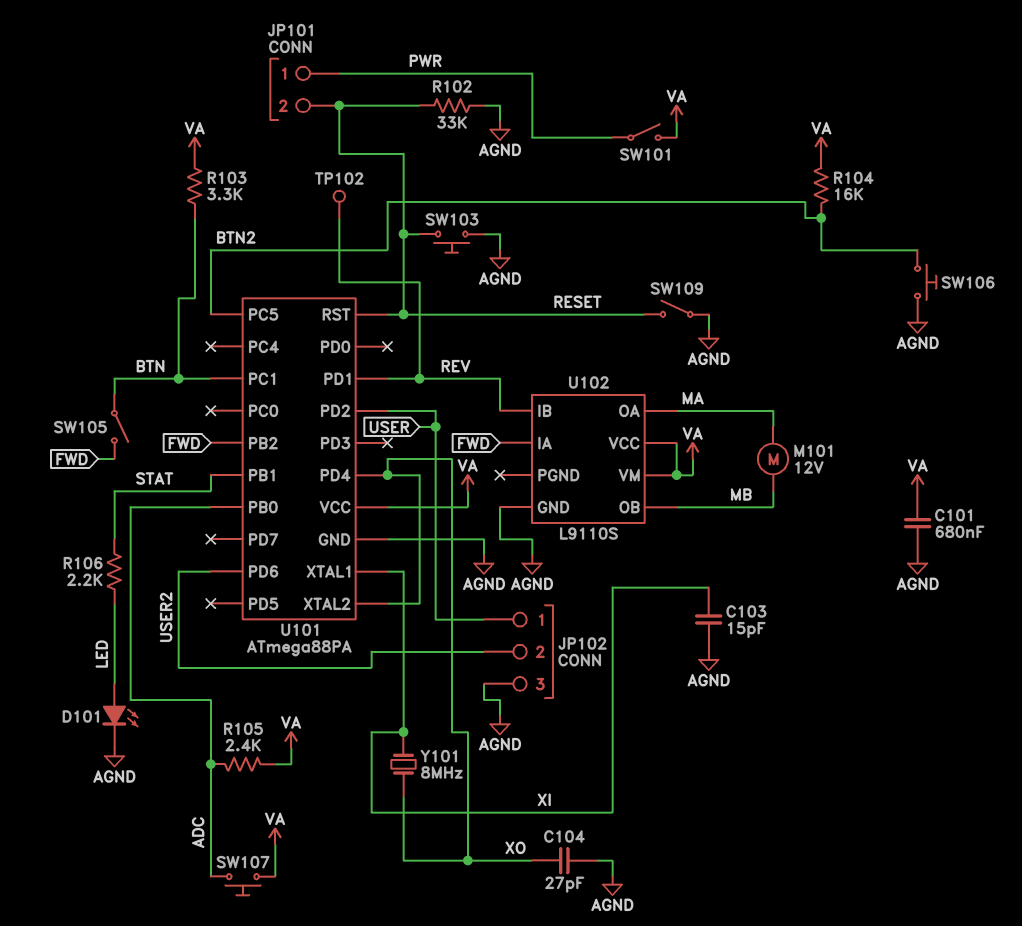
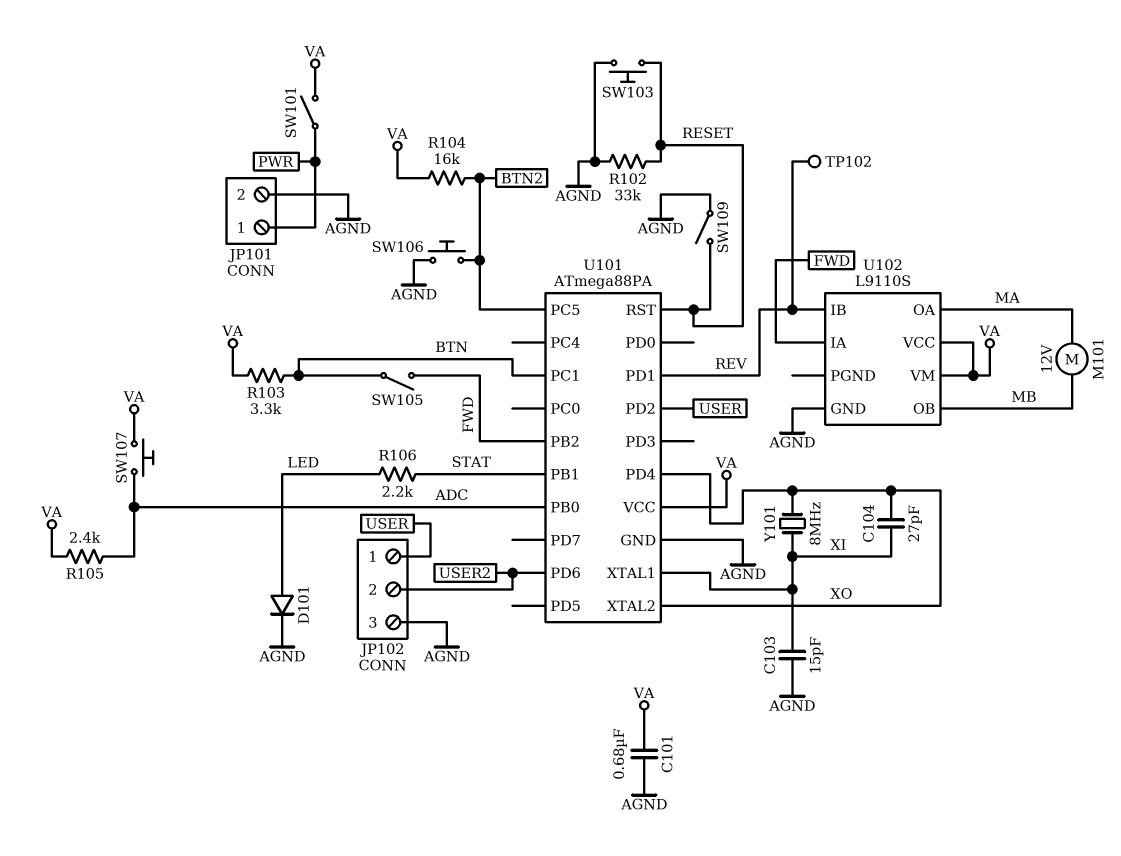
C104: 27pF (AGND, XO) -> 27pF (XI, XO)
D101: LED (A LED, K AGND) -> diode (A LED, K AGND)
JP101 pin 2: RESET -> AGND

